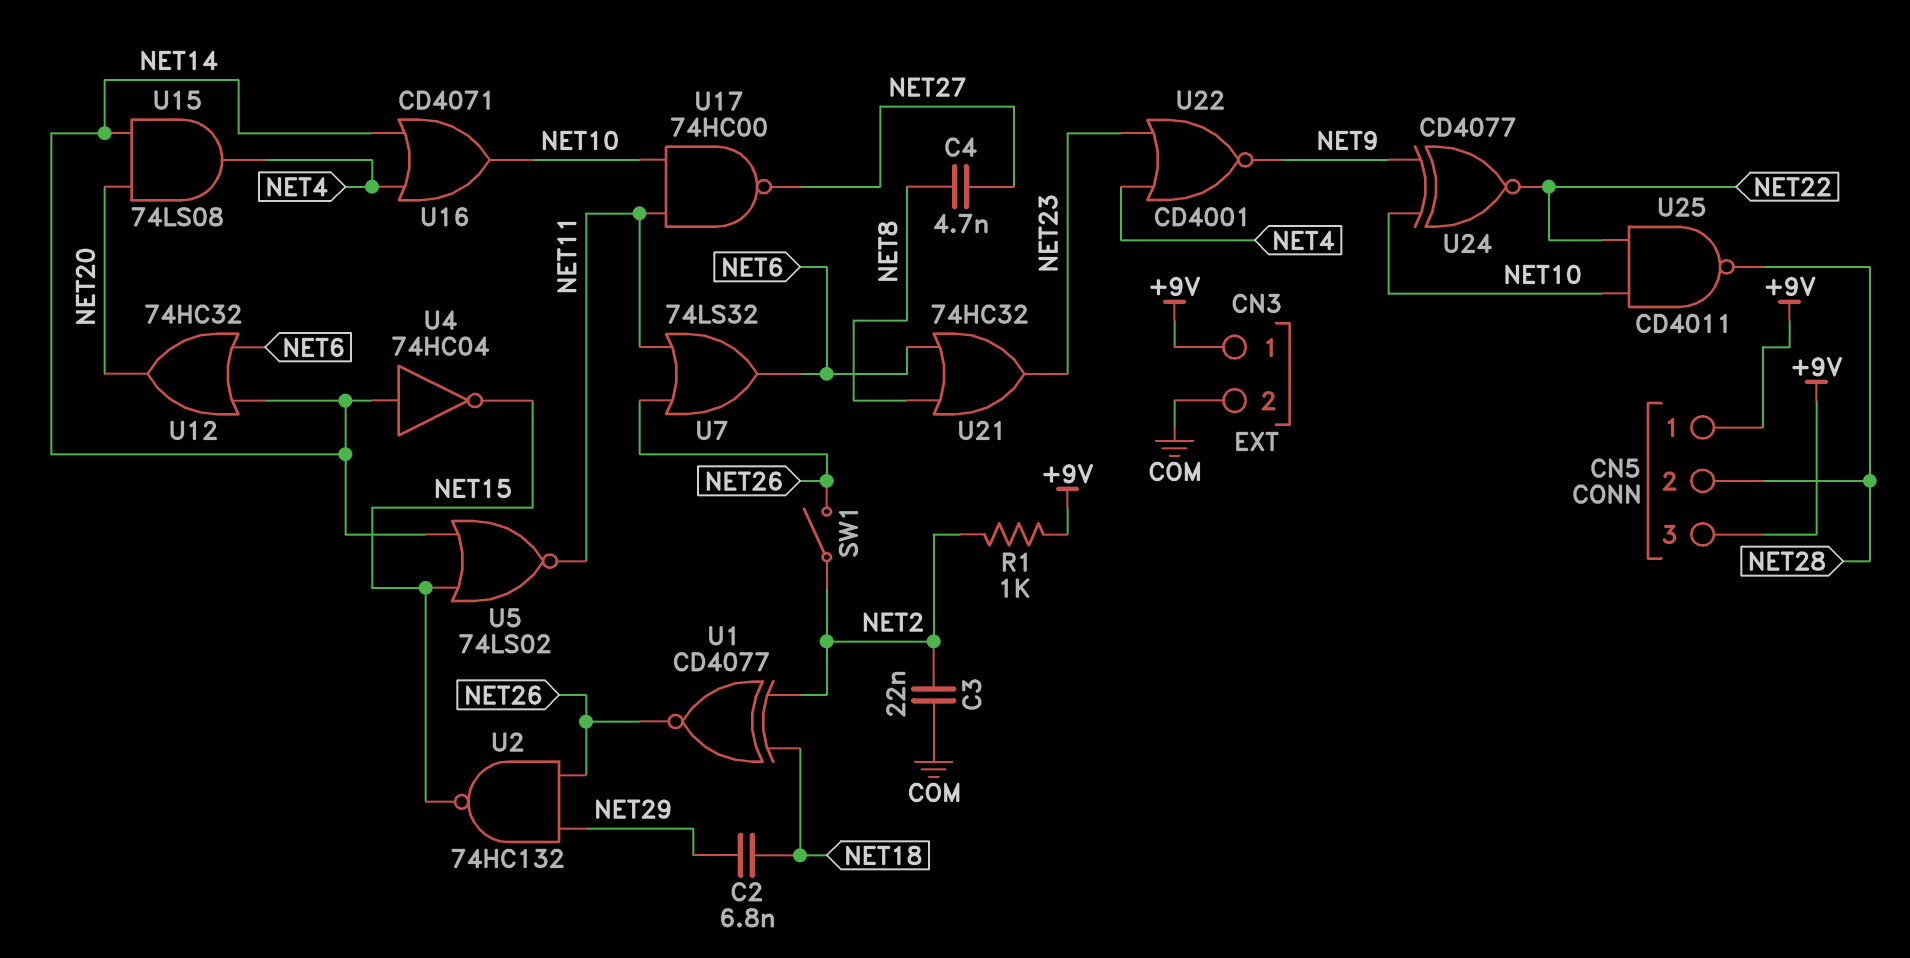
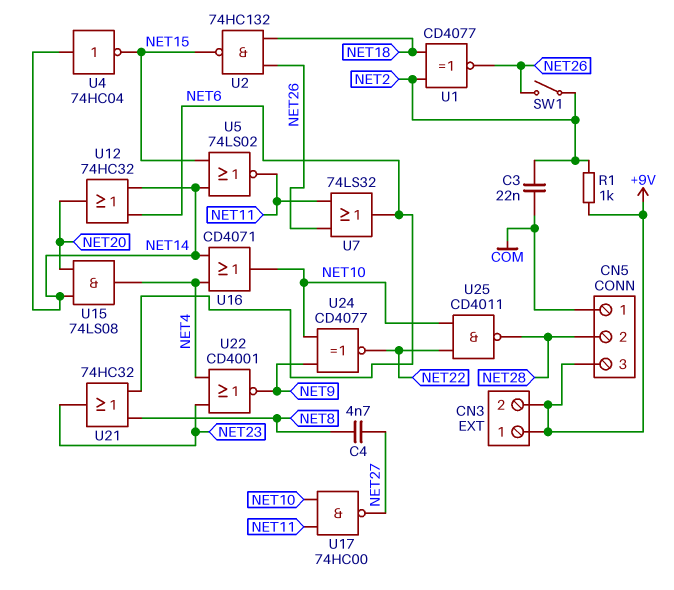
C2: 6.8nF (NET18, NET29) -> none
CN3 pin 2: COM -> +9V
CN5 pin 1: +9V -> COM
U2: NAND 74HC132 (in NET26, in NET29, out NET15) -> NAND 74HC132 (in NET18, in NET26, out NET15)

